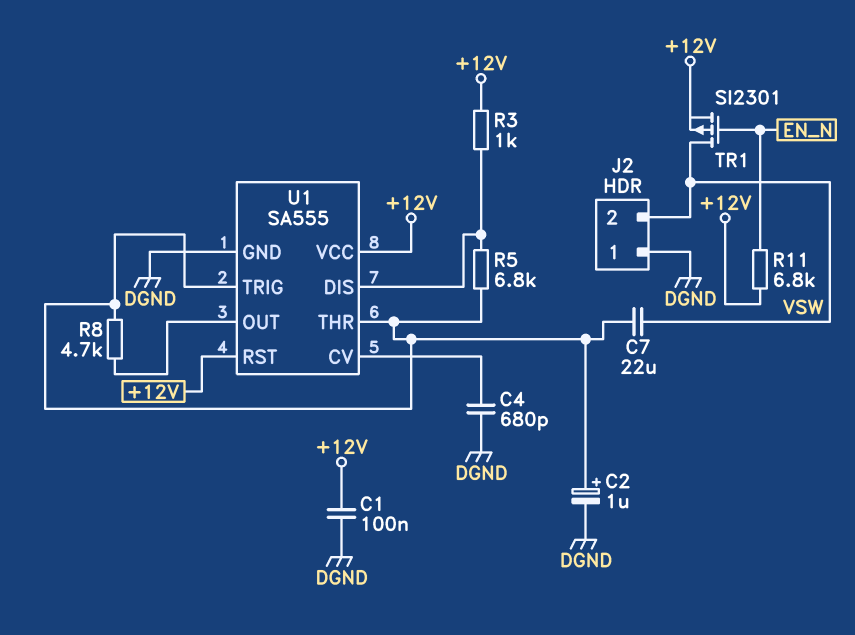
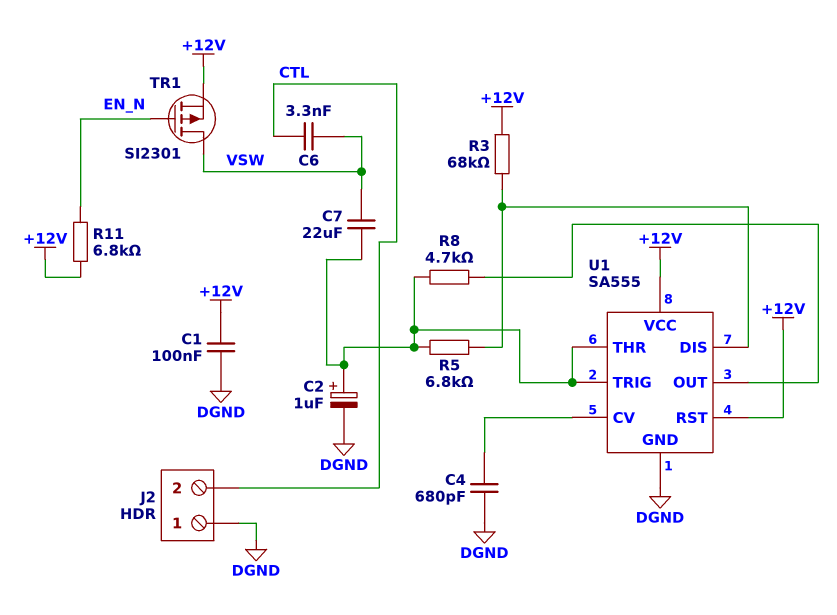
C6: none -> 3.3nF (CTL, VSW)
J2 pin 2: VSW -> CTL
R3: 1k (+12V, U1/DIS) -> 68k (+12V, U1/DIS)

